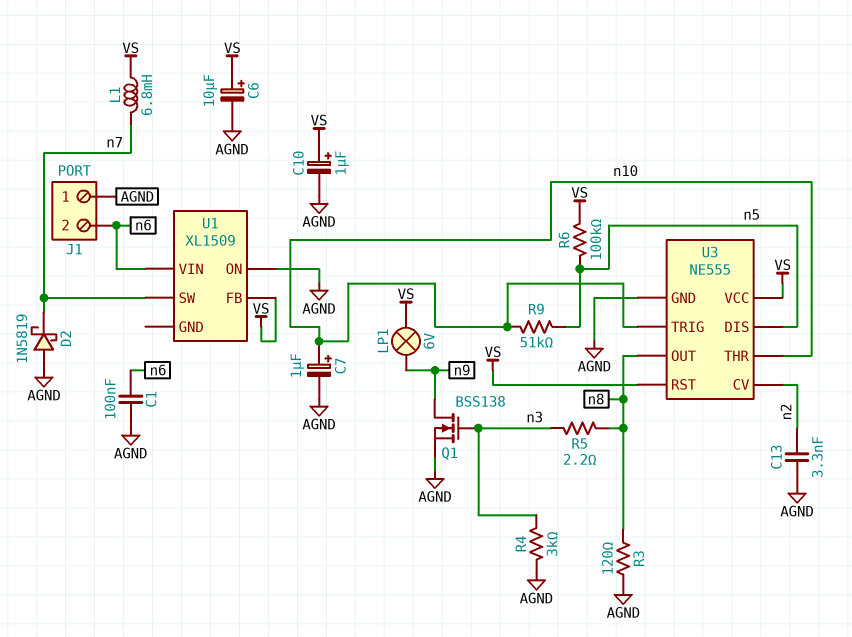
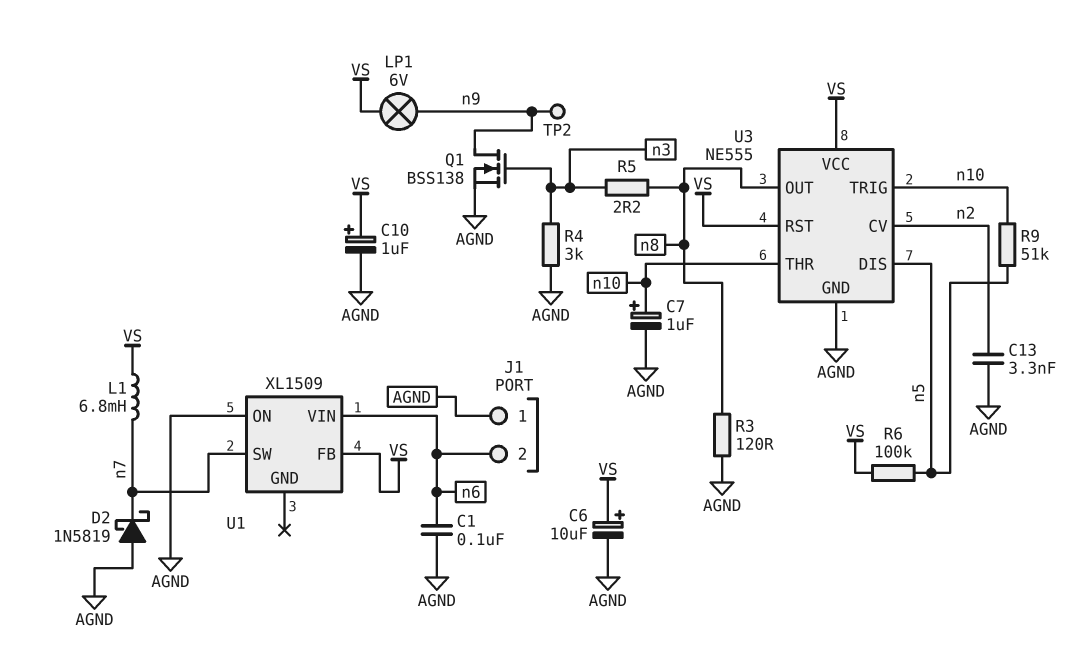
TP2: none -> test point (n9)

